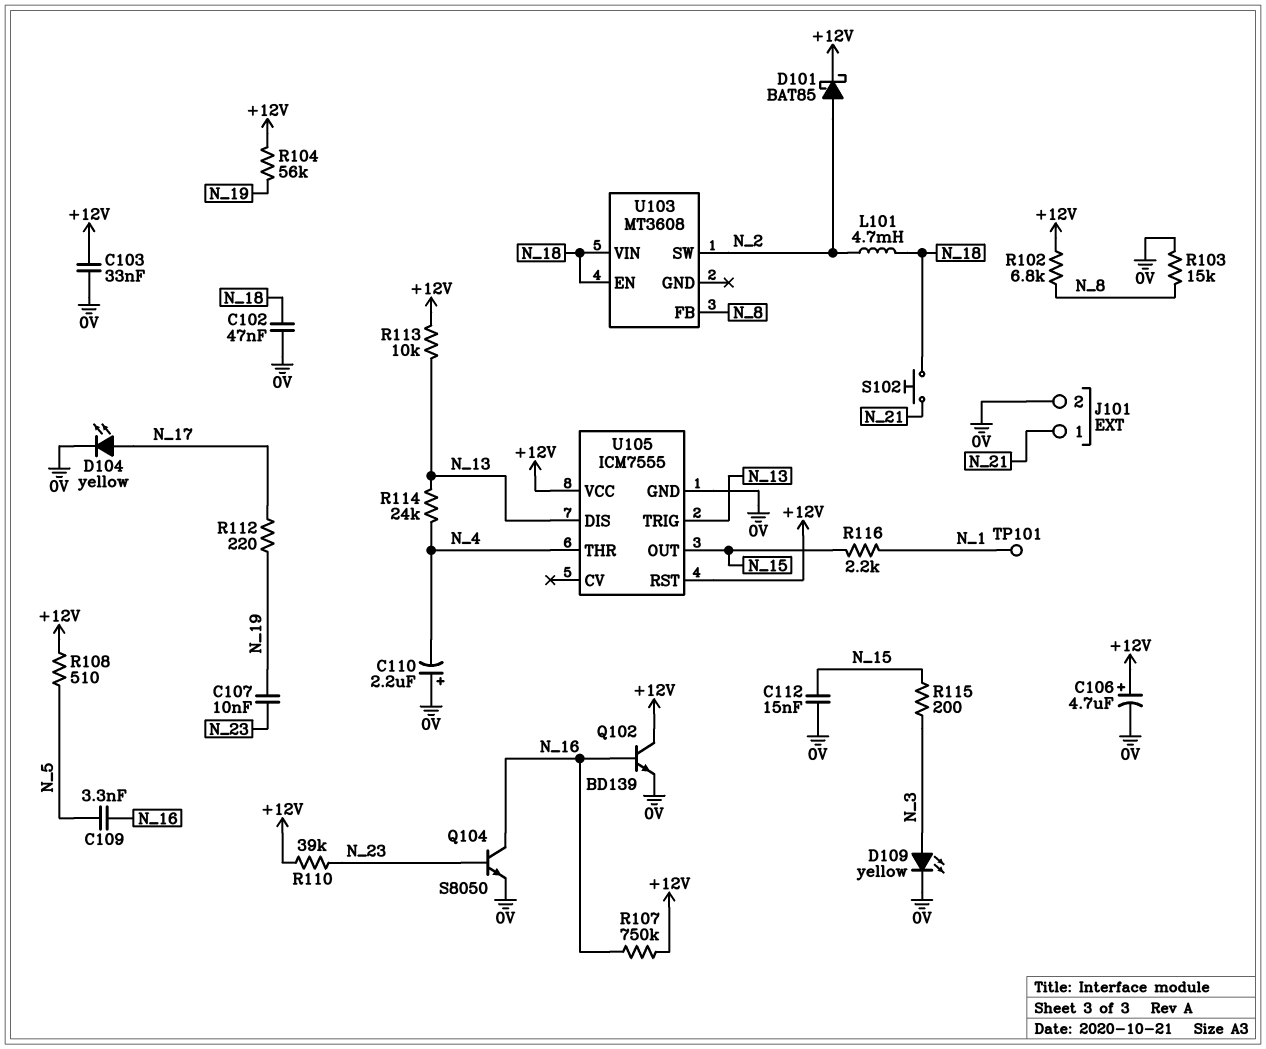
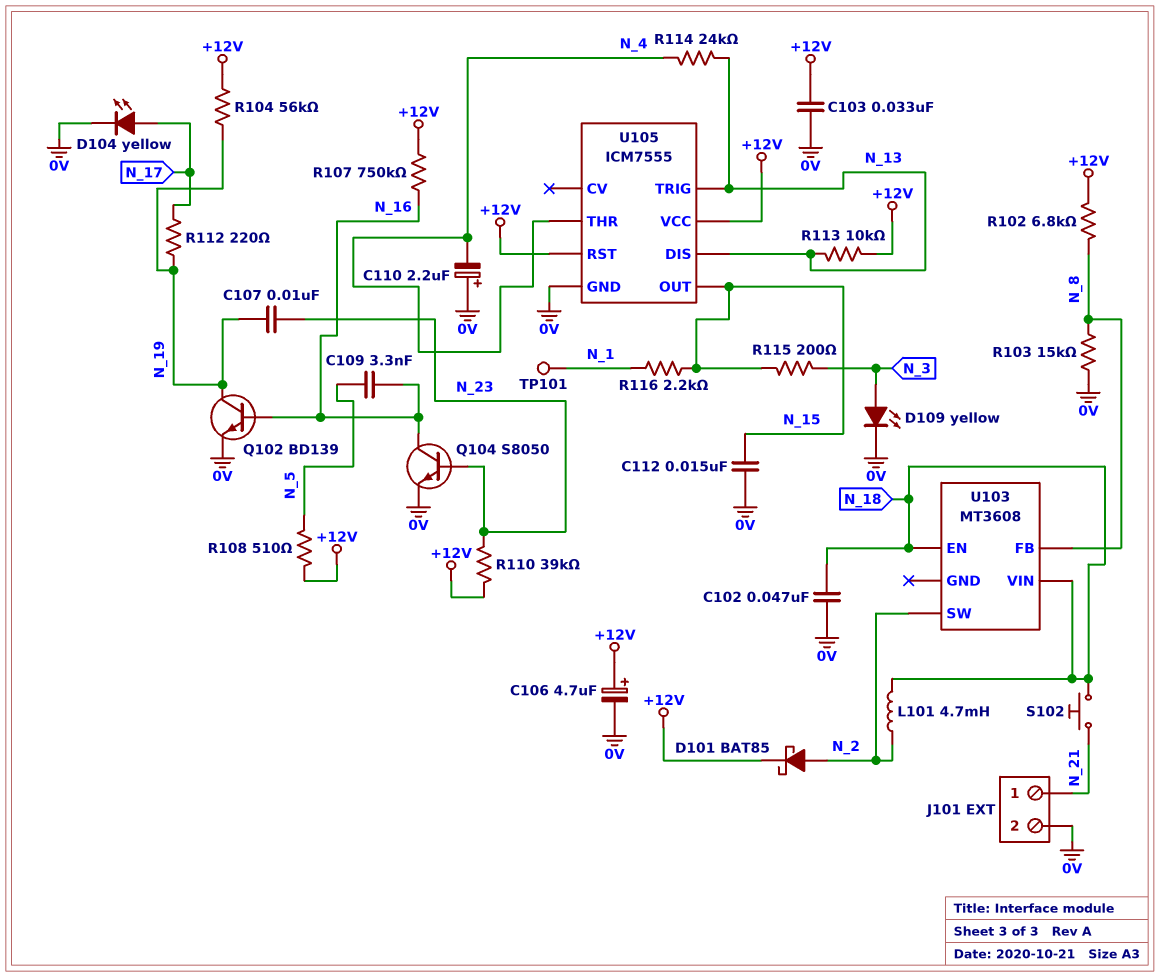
Q102: NPN BD139 (B N_16, C +12V, E 0V) -> NPN BD139 (B N_16, C N_19, E 0V)

